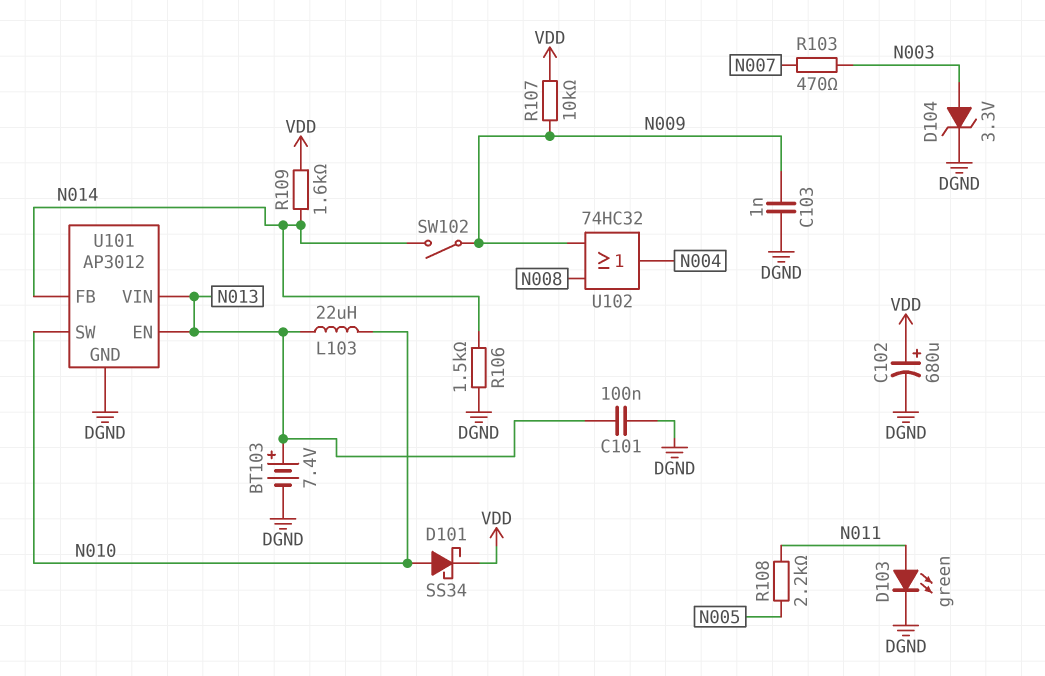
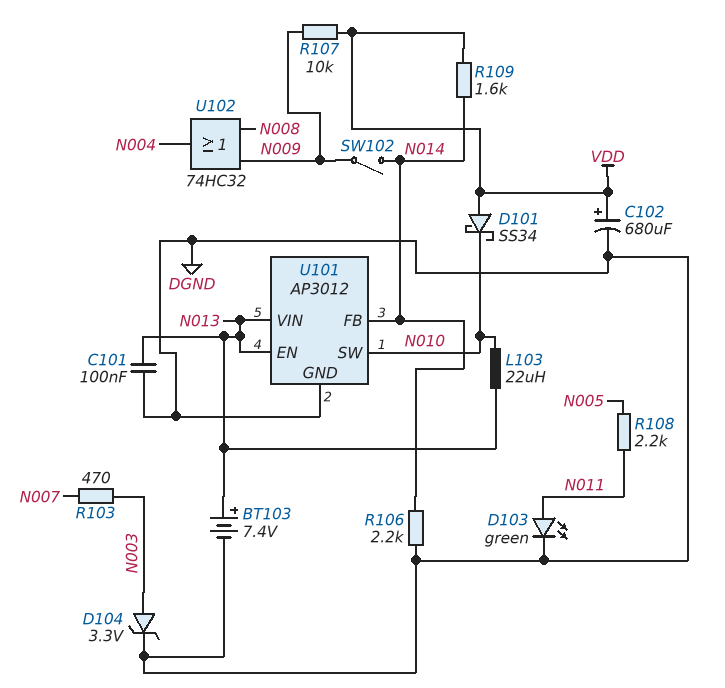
C103: 1nF (DGND, N009) -> none
D101: schottky SS34 (A N010, K VDD) -> schottky SS34 (A VDD, K N010)
R106: 1.5k (DGND, N014) -> 2.2k (DGND, N014)

